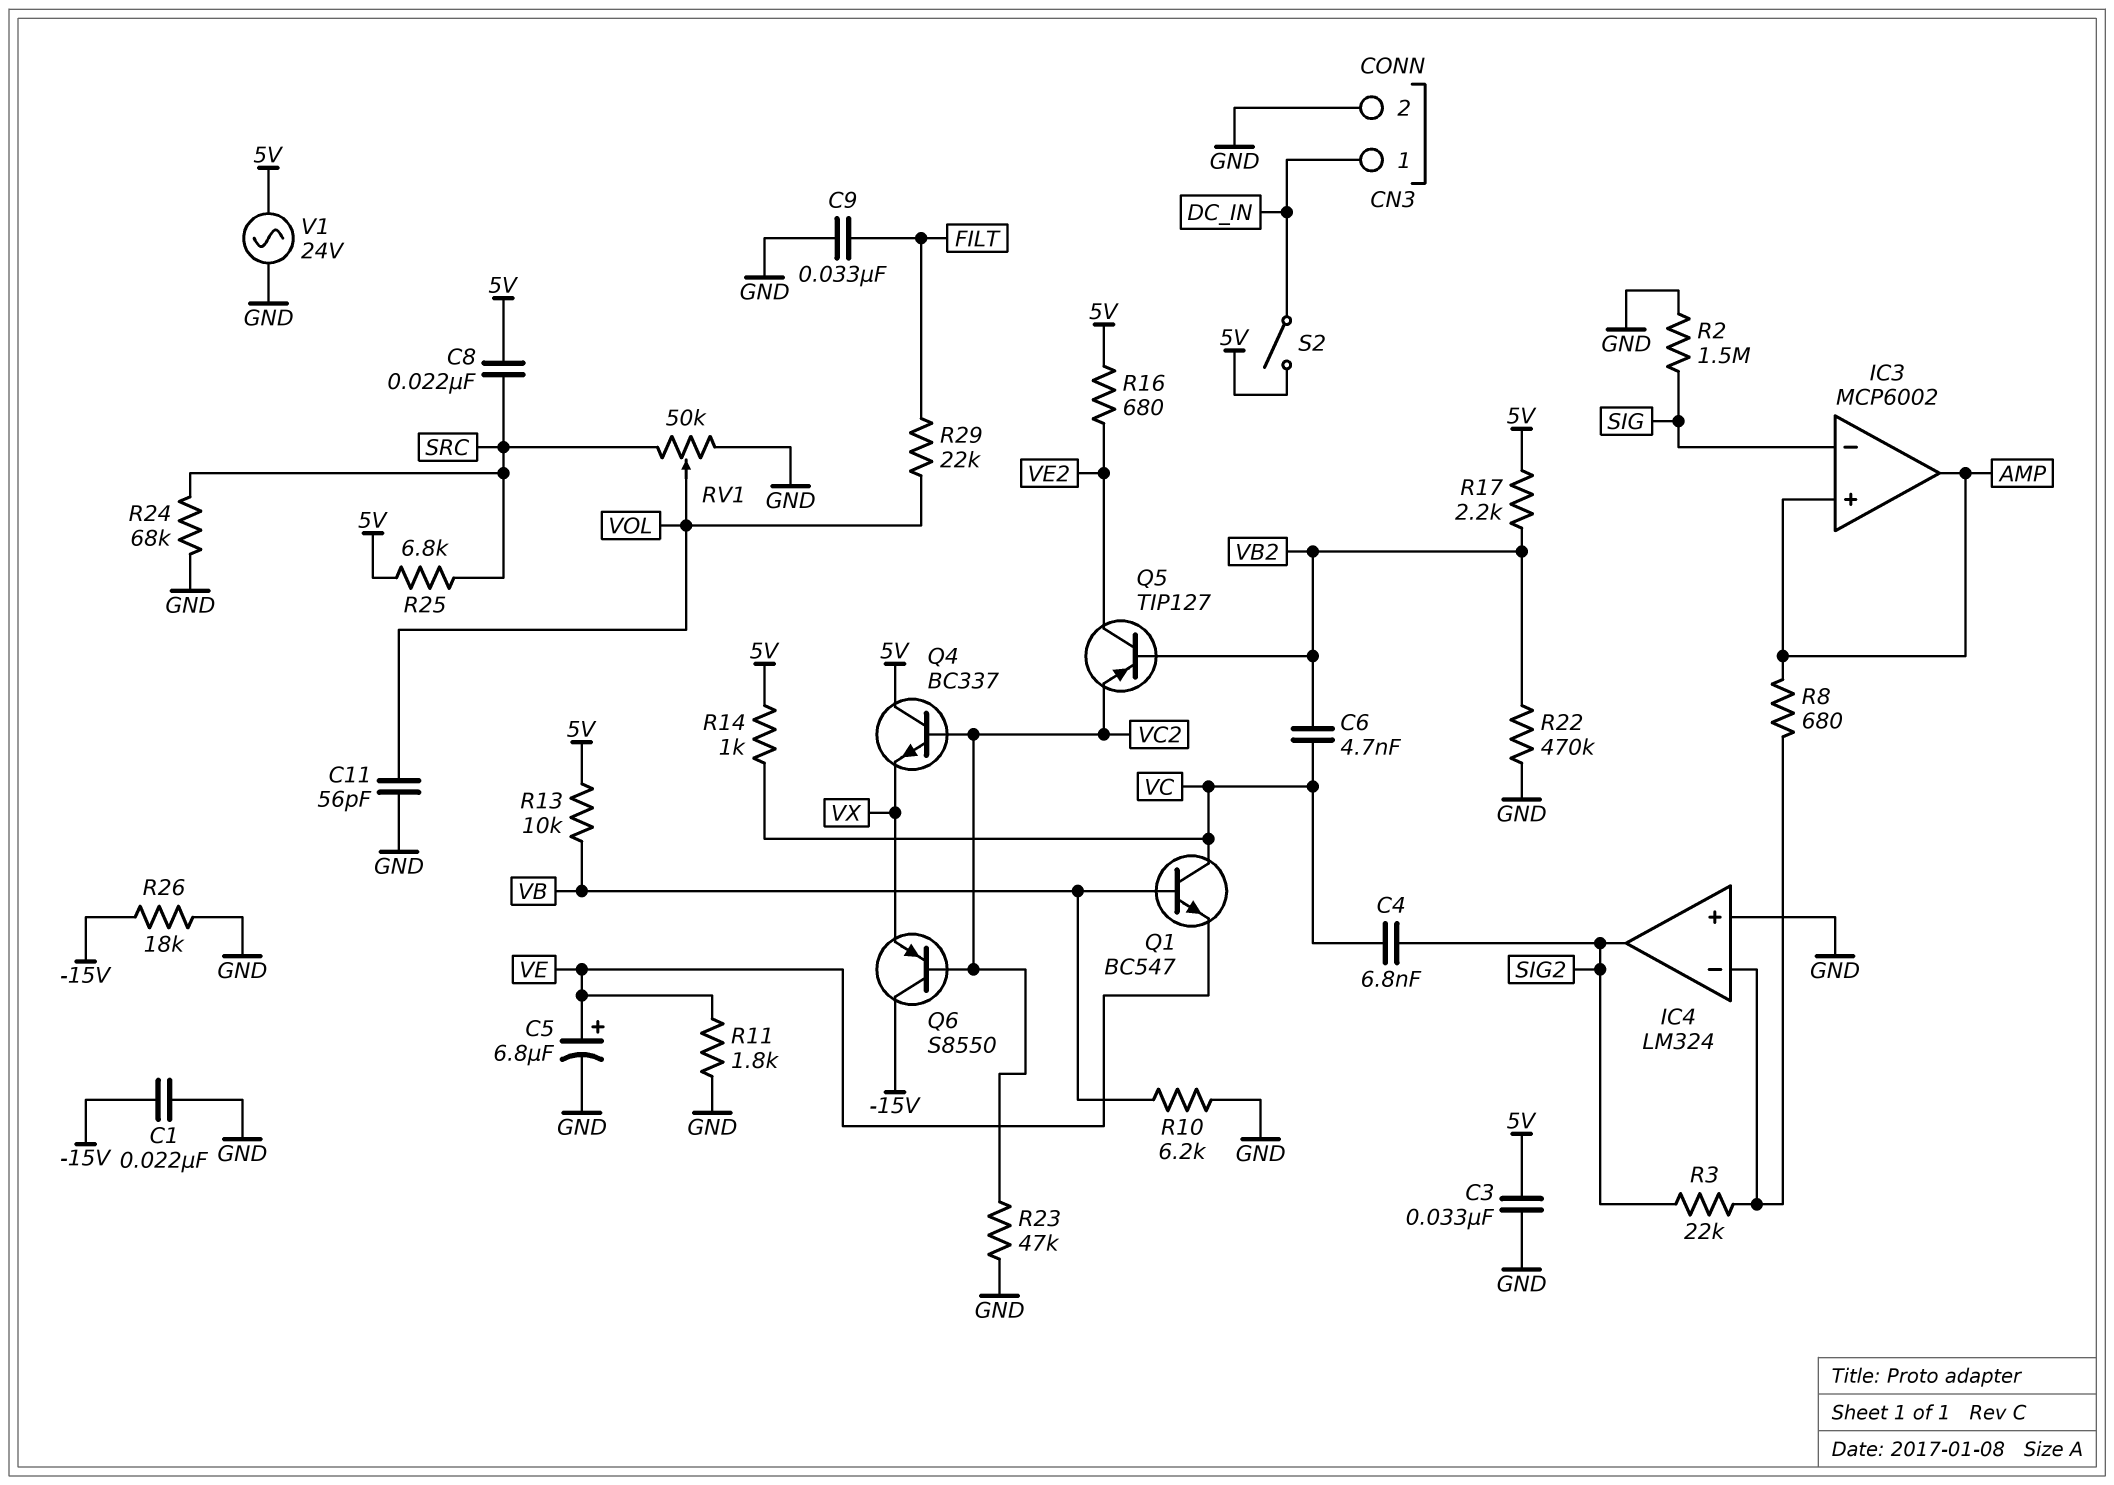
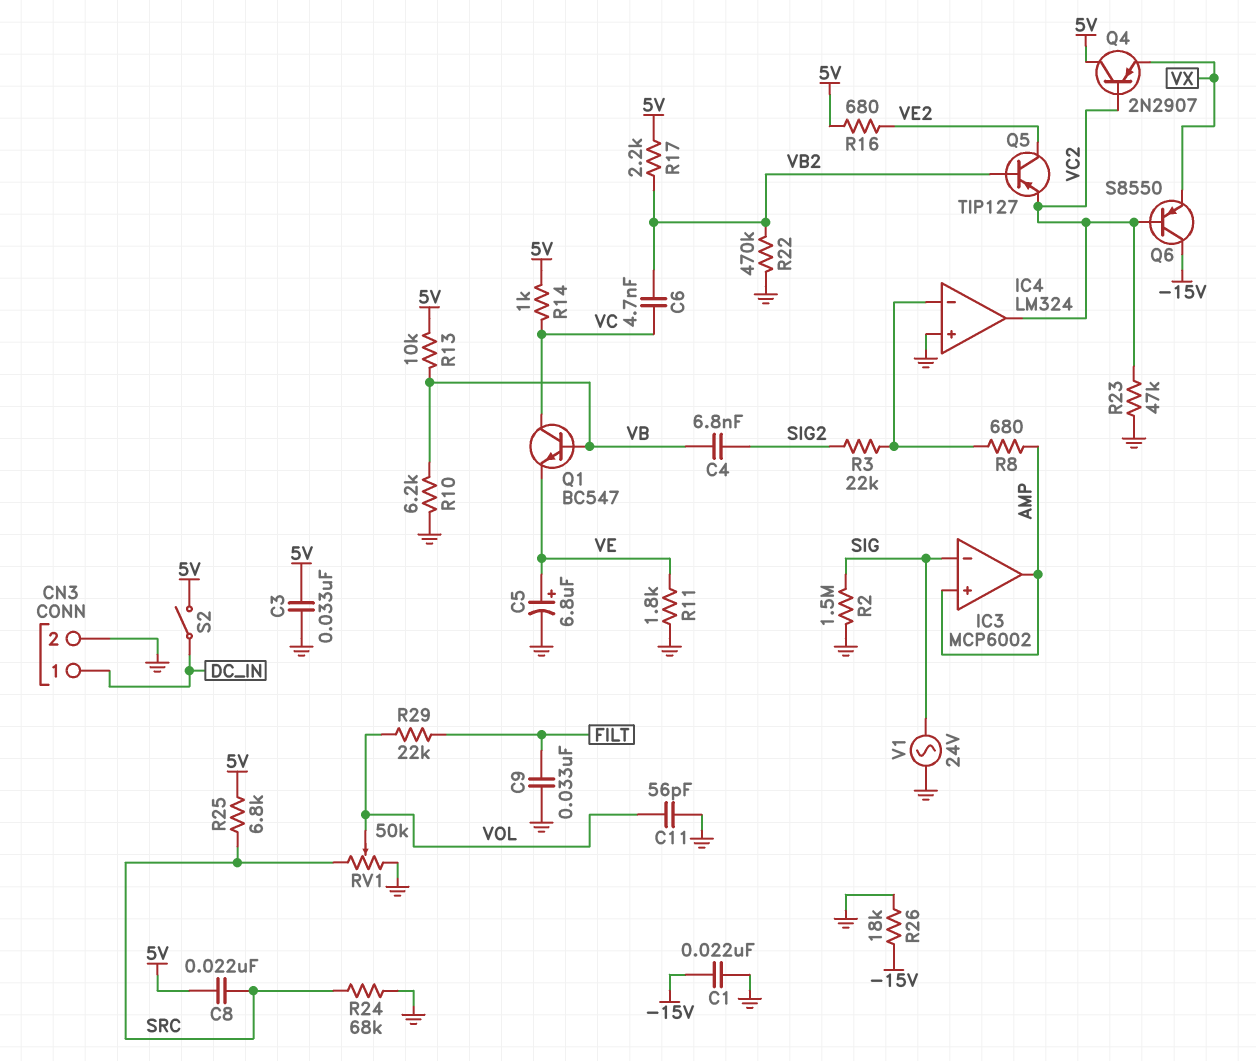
C4: 6.8nF (SIG2, VC) -> 6.8nF (SIG2, VB)
IC4 pin out: SIG2 -> VC2
Q4: NPN BC337 (B VC2, C 5V, E VX) -> PNP 2N2907 (B VC2, C 5V, E VX)
V1: AC 24V (5V, GND) -> AC 24V (GND, SIG)

